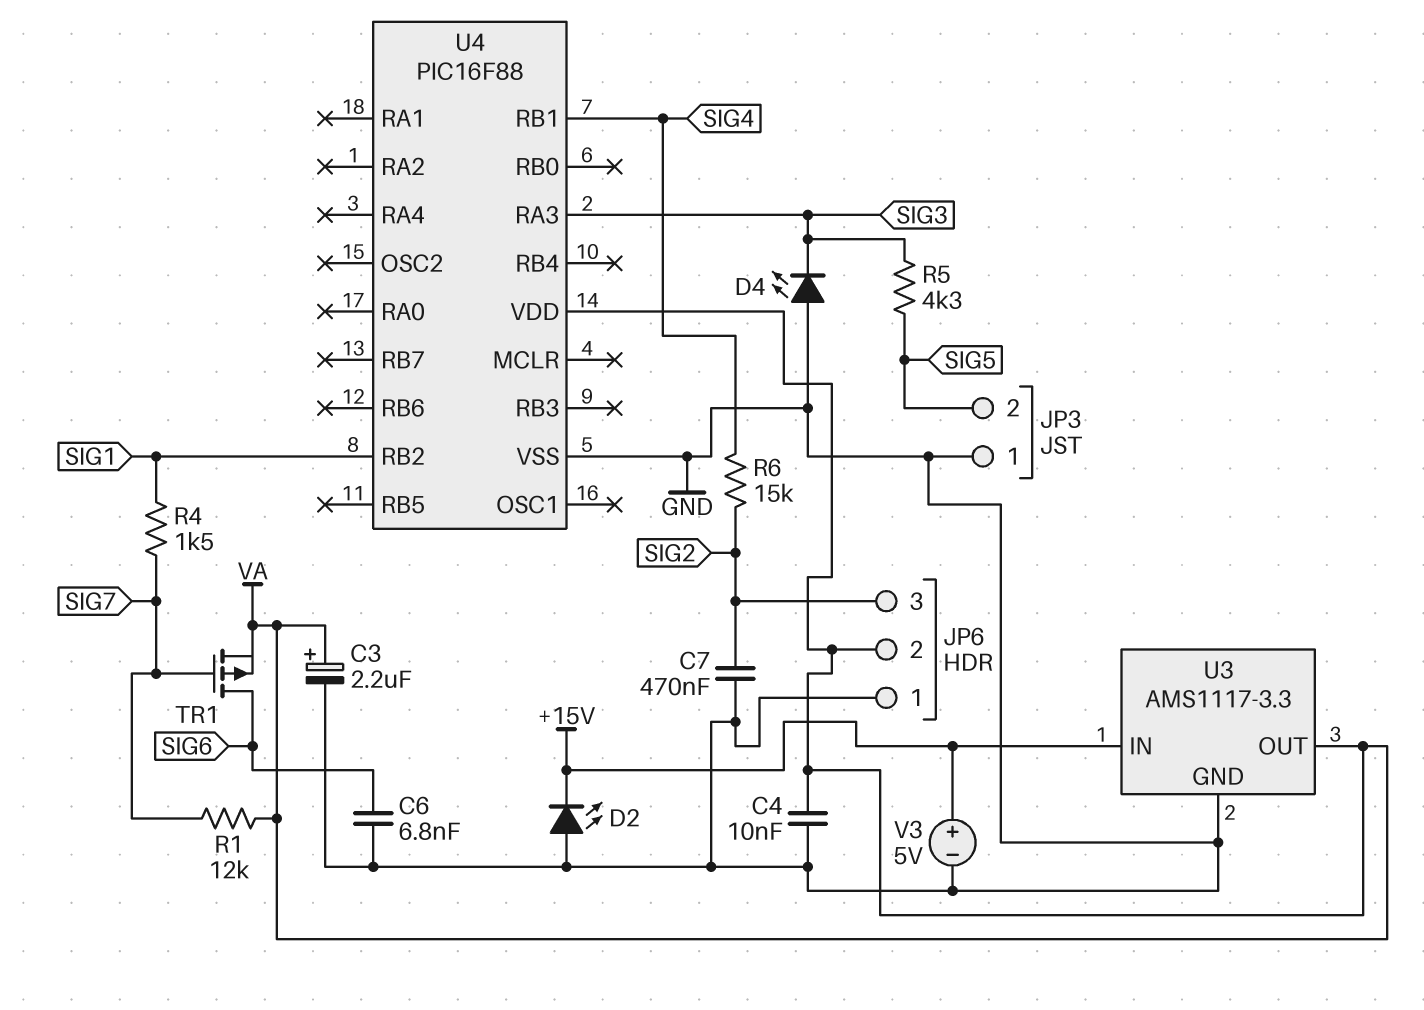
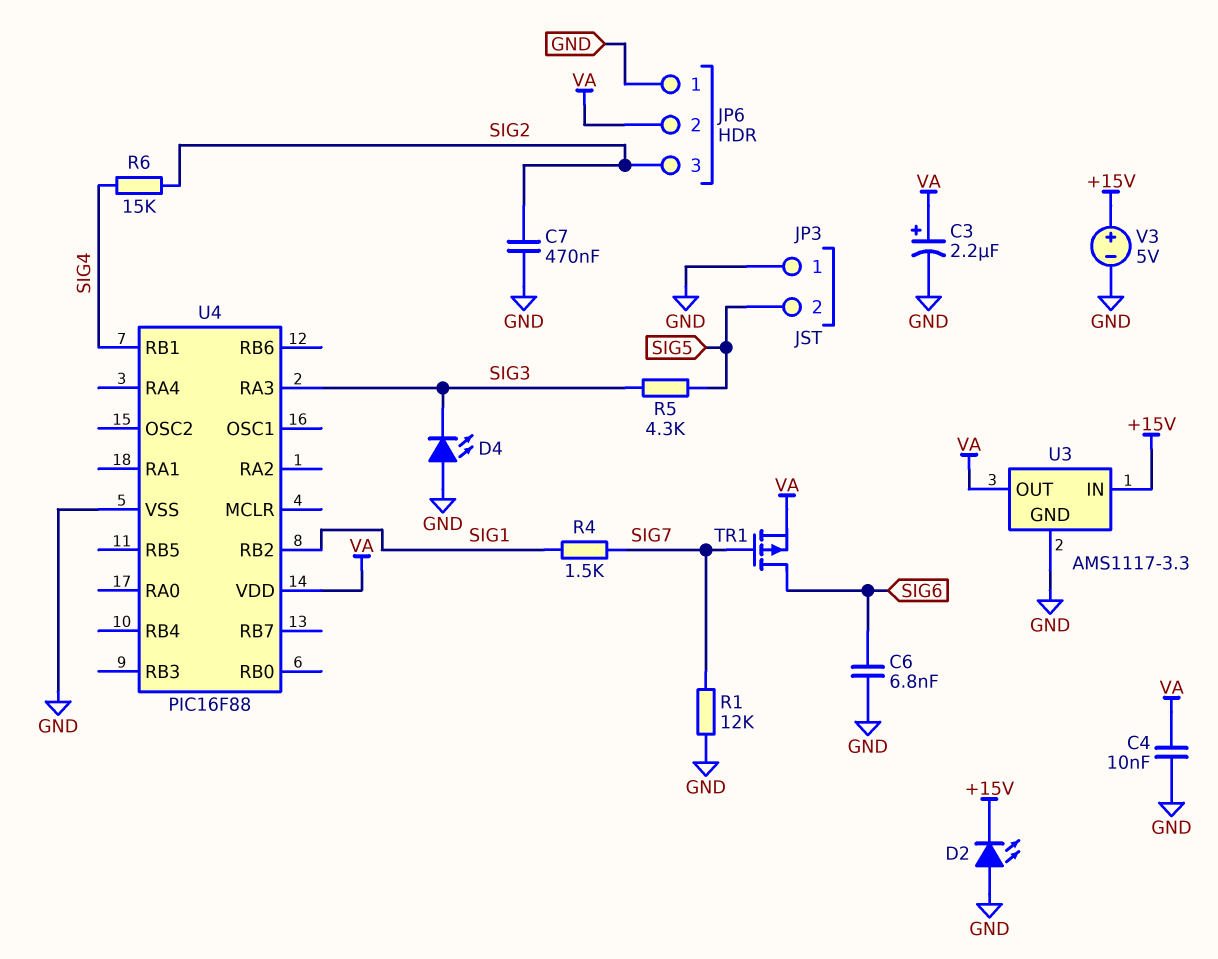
R1: 12k (SIG7, VA) -> 12k (GND, SIG7)

